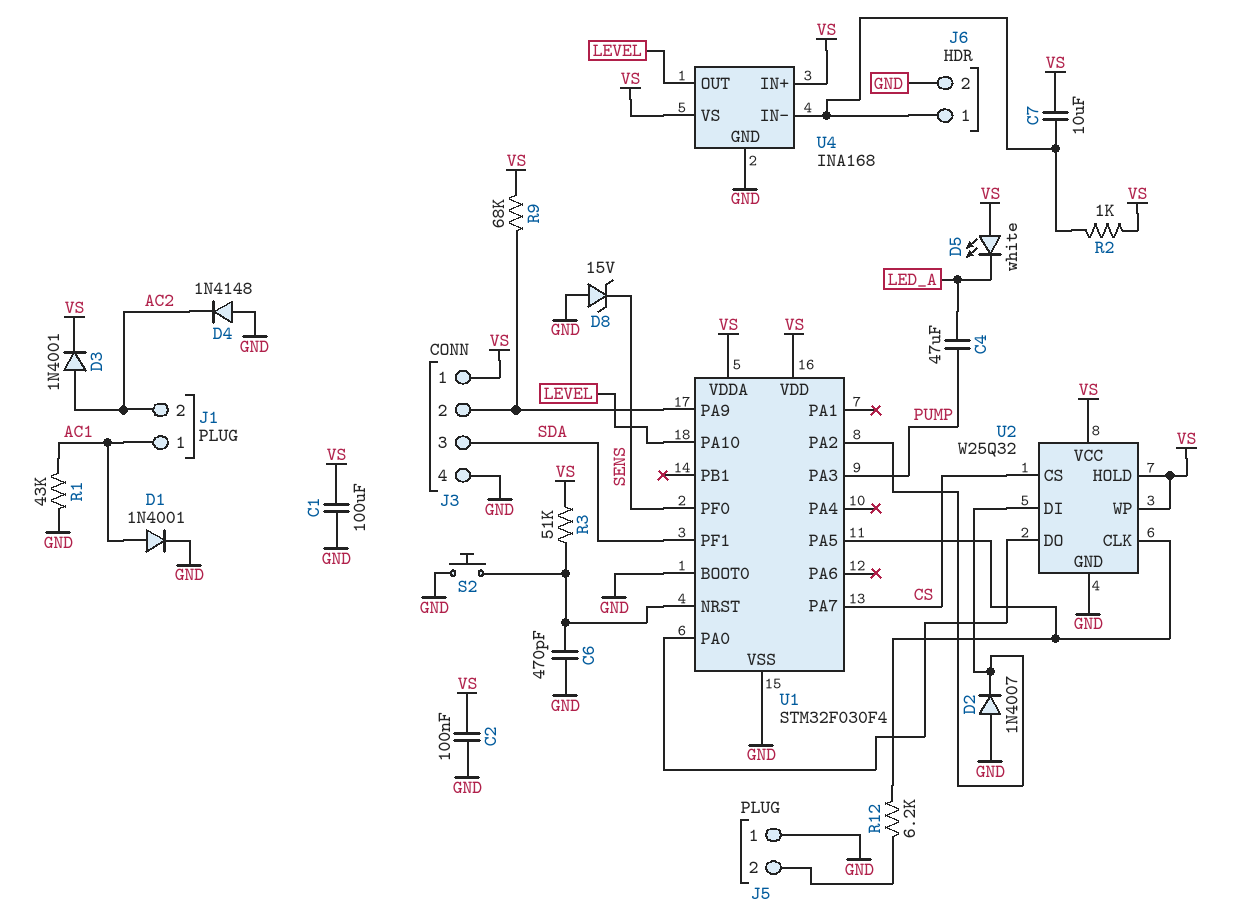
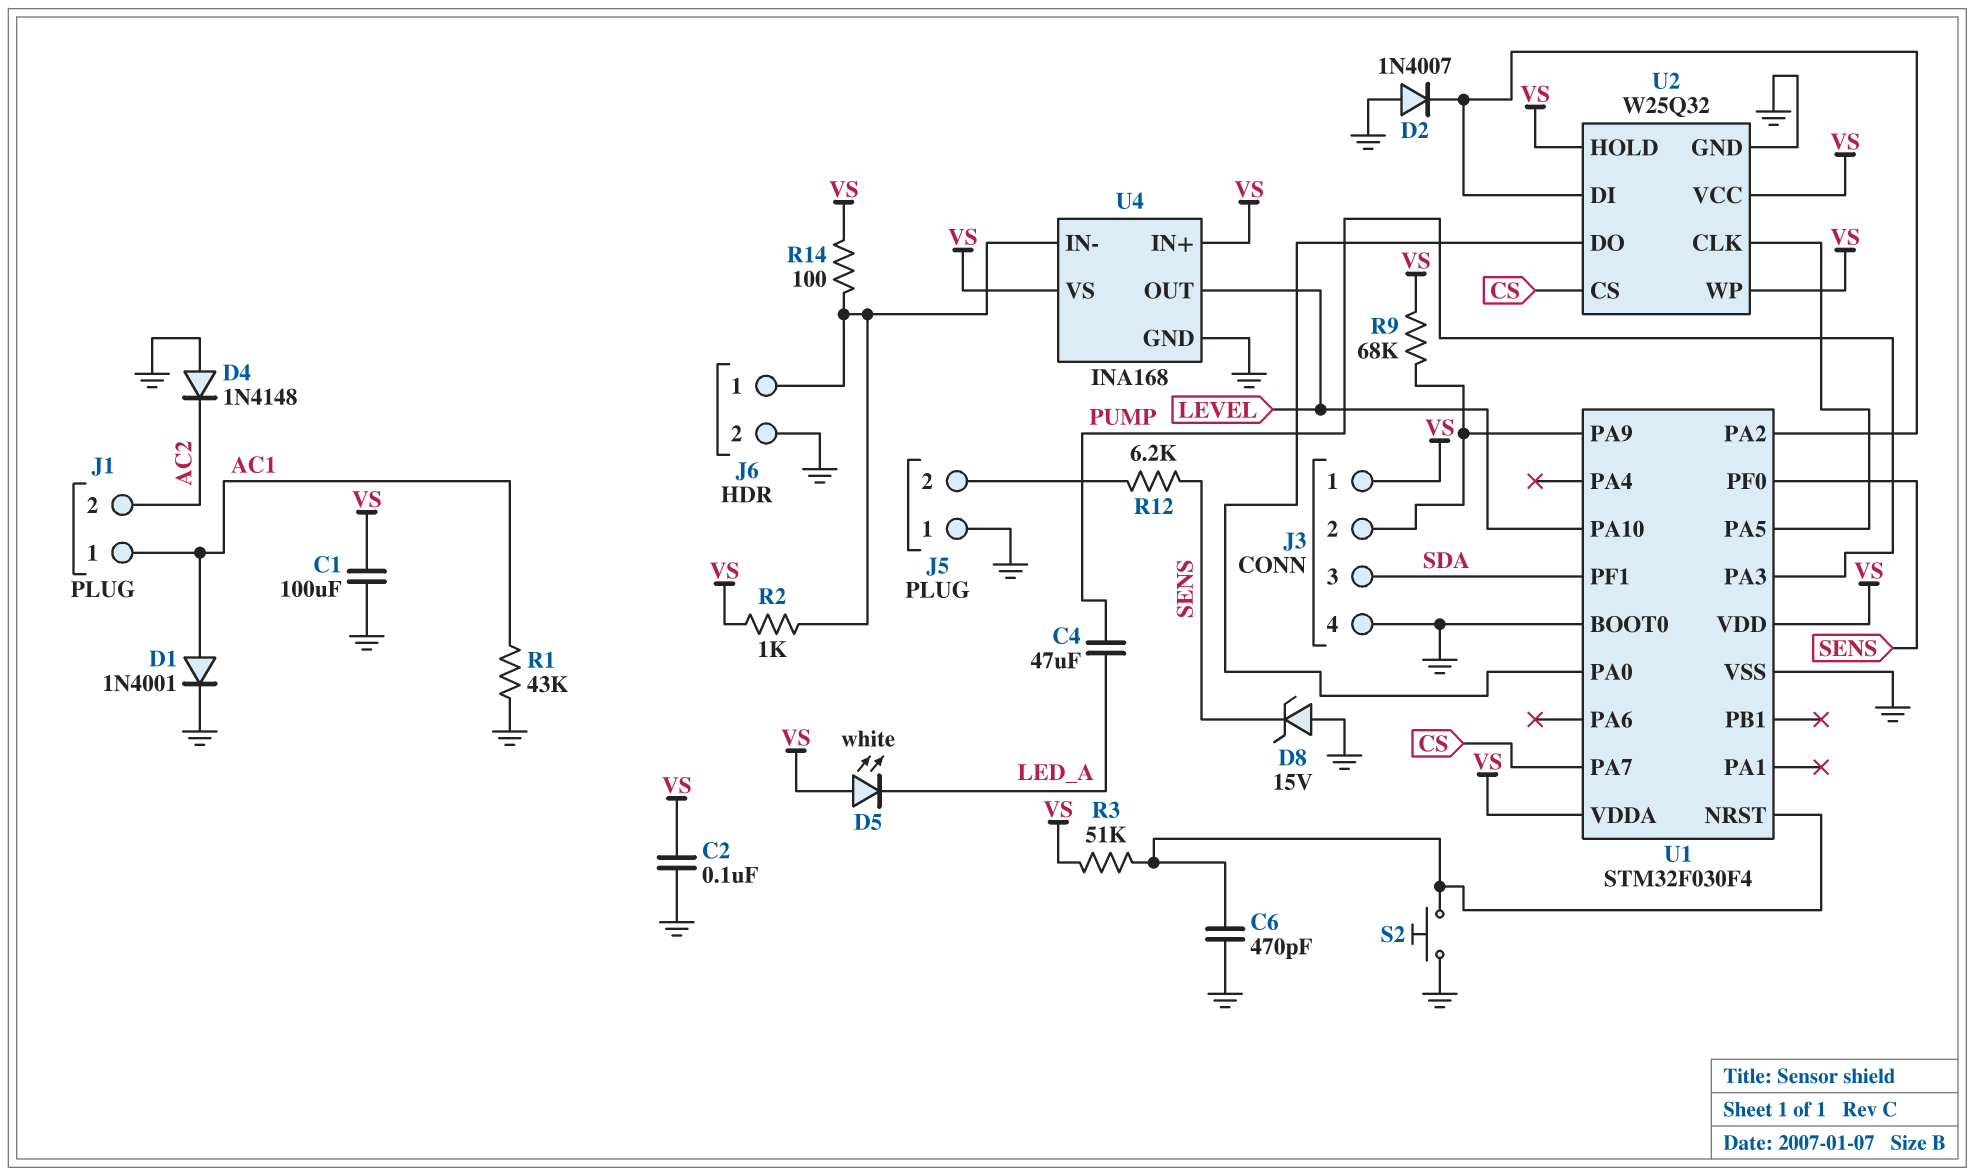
C7: 10uF (J6/1, VS) -> none
D3: diode 1N4001 (A AC2, K VS) -> none
R12: 6.2k (J5/2, U1/PA5) -> 6.2k (J5/2, SENS)
R14: none -> 100 (J6/1, VS)

